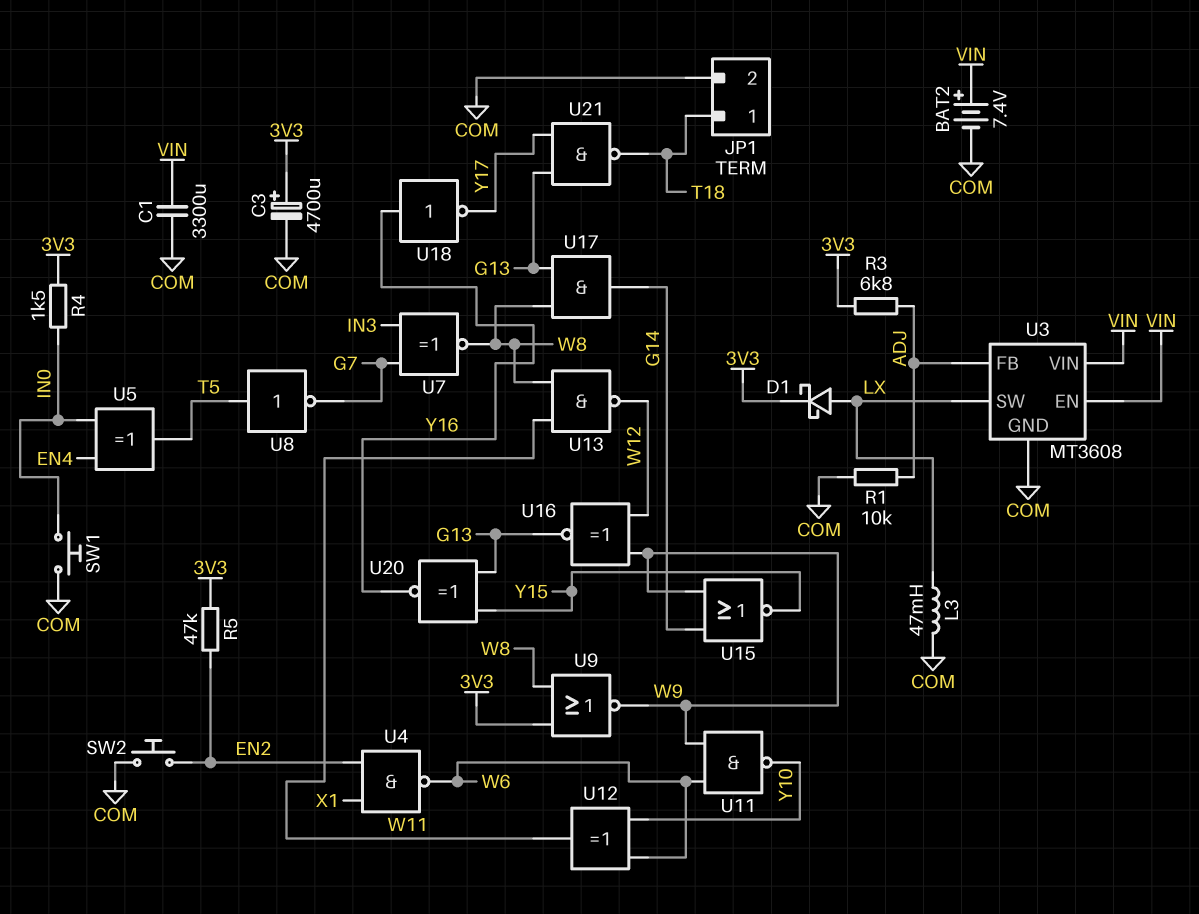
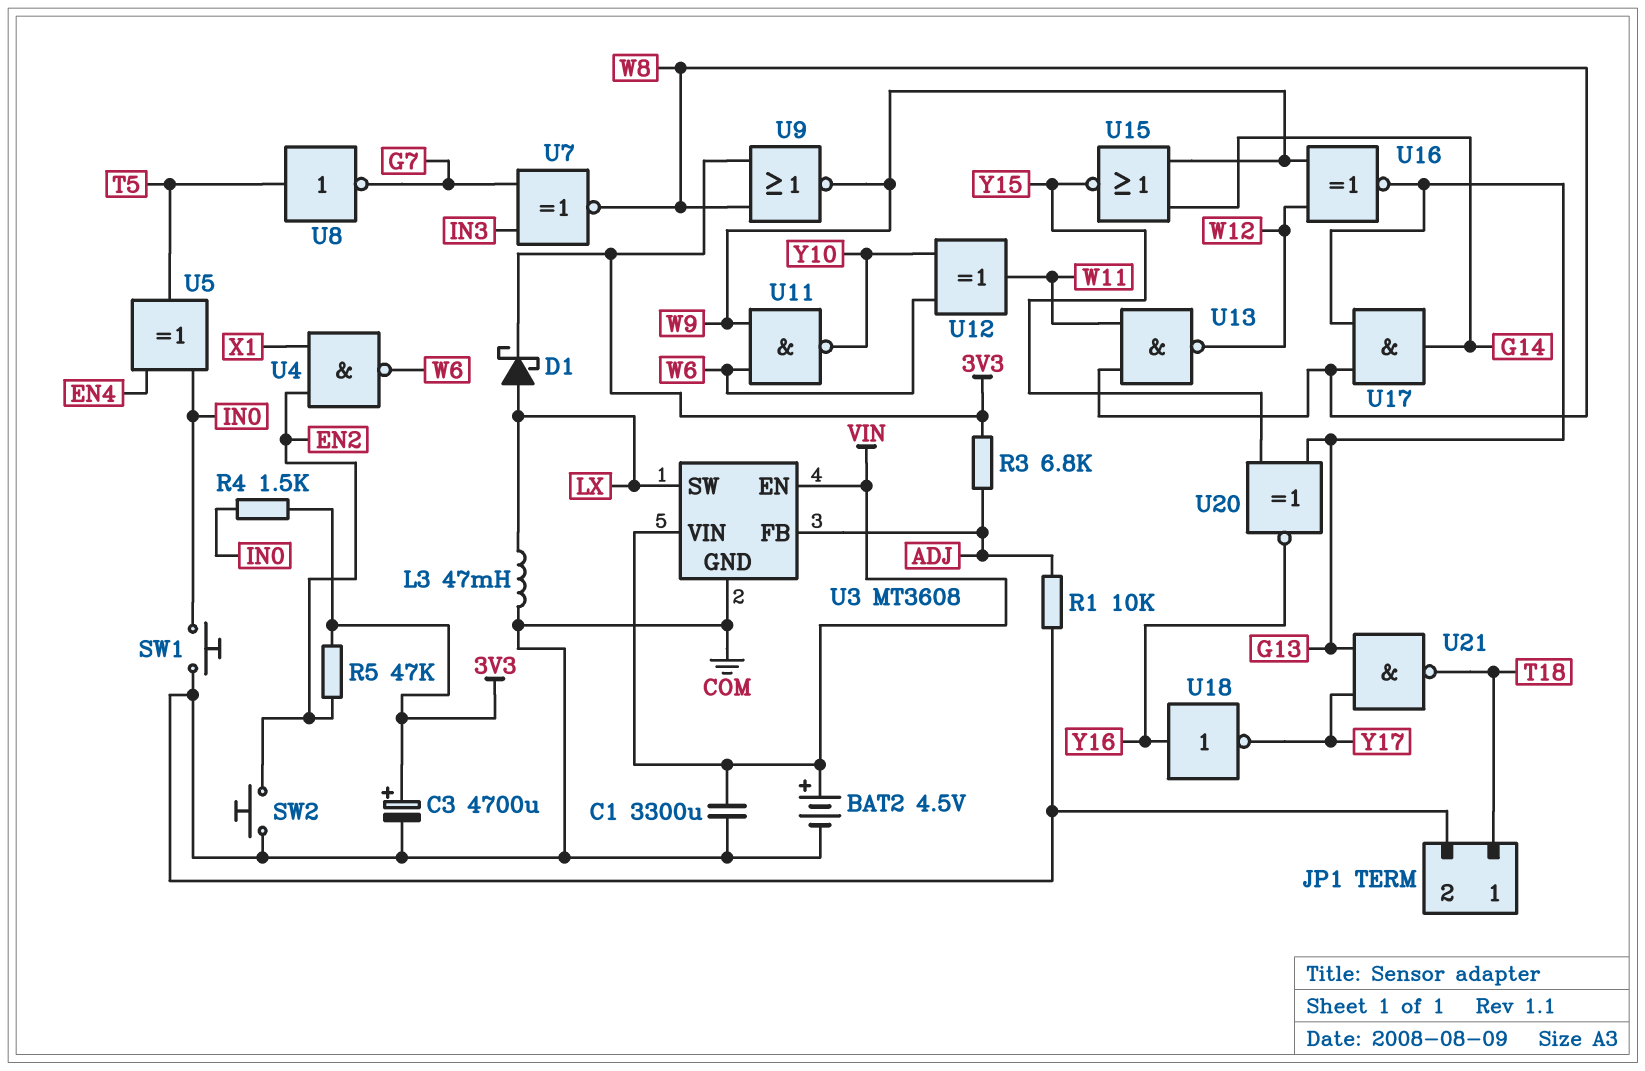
BAT2: 7.4V (plus VIN, minus COM) -> 4.5V (plus VIN, minus COM)

